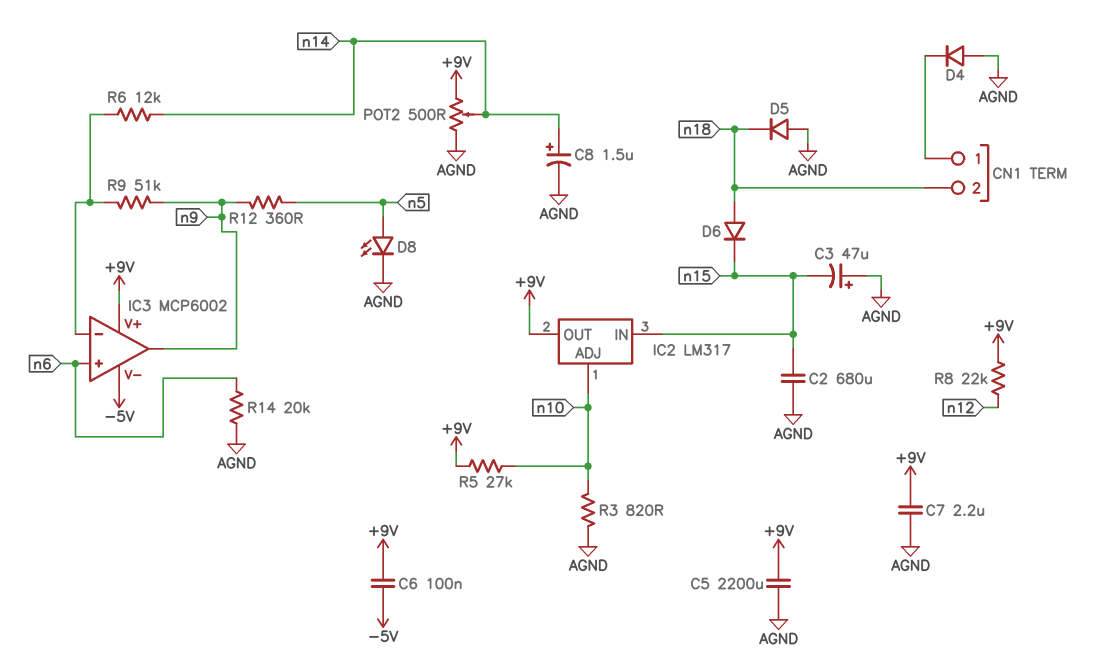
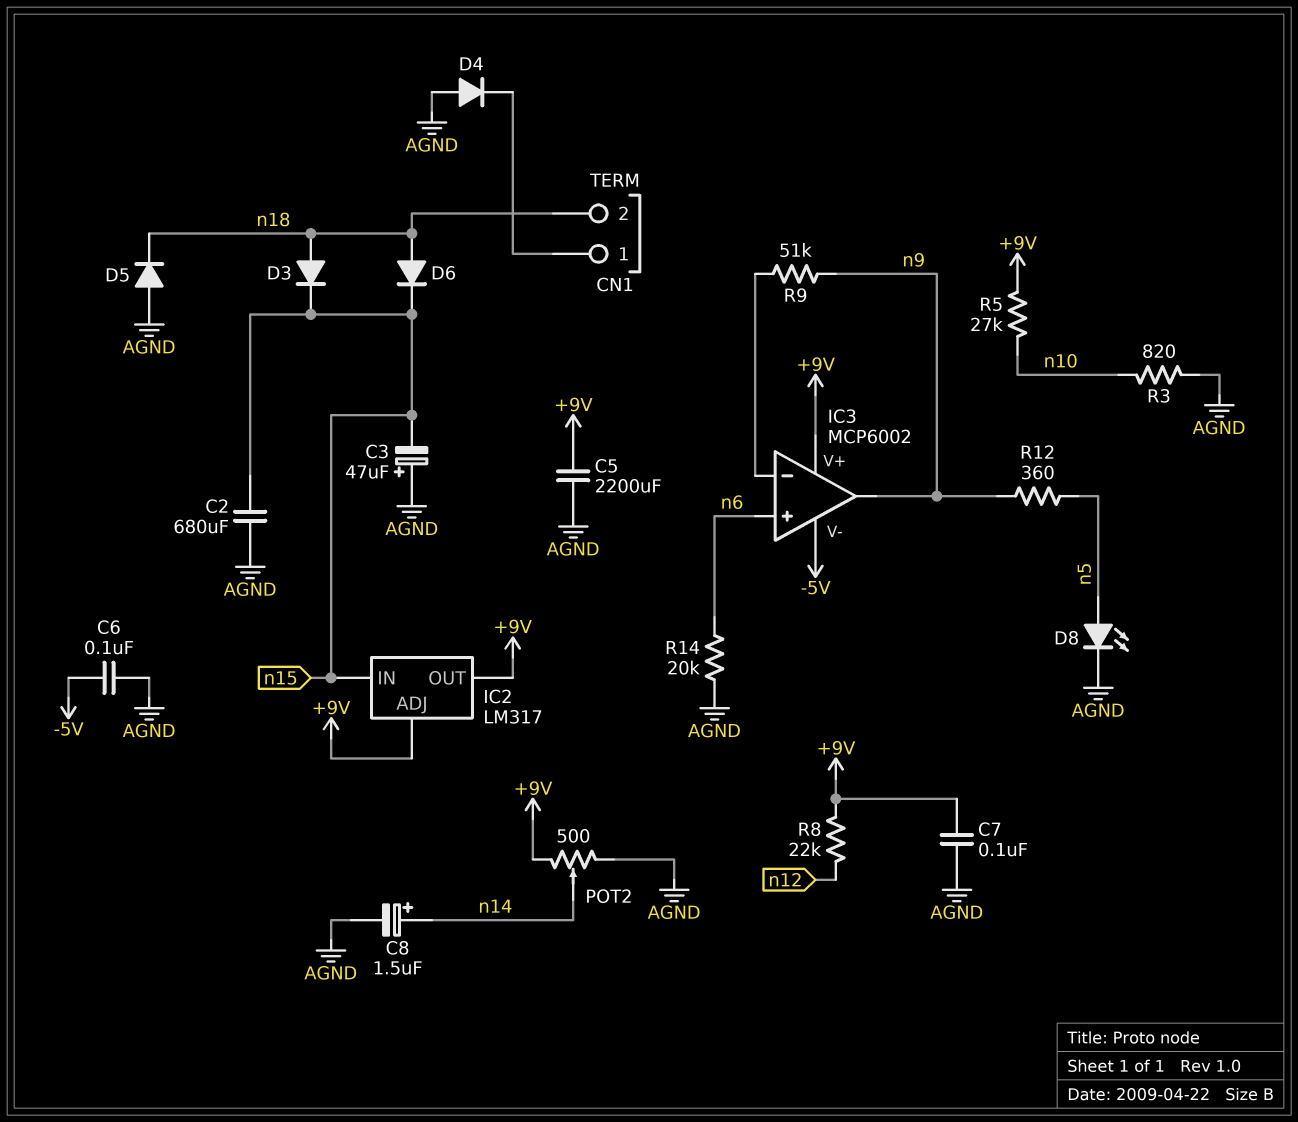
C6: 100nF (+9V, -5V) -> 100nF (-5V, AGND)
C7: 2.2uF (+9V, AGND) -> 100nF (+9V, AGND)
D3: none -> diode (A n18, K n15)
IC2 pin ADJ: n10 -> +9V
R6: 12k (IC3/in-, n14) -> none

